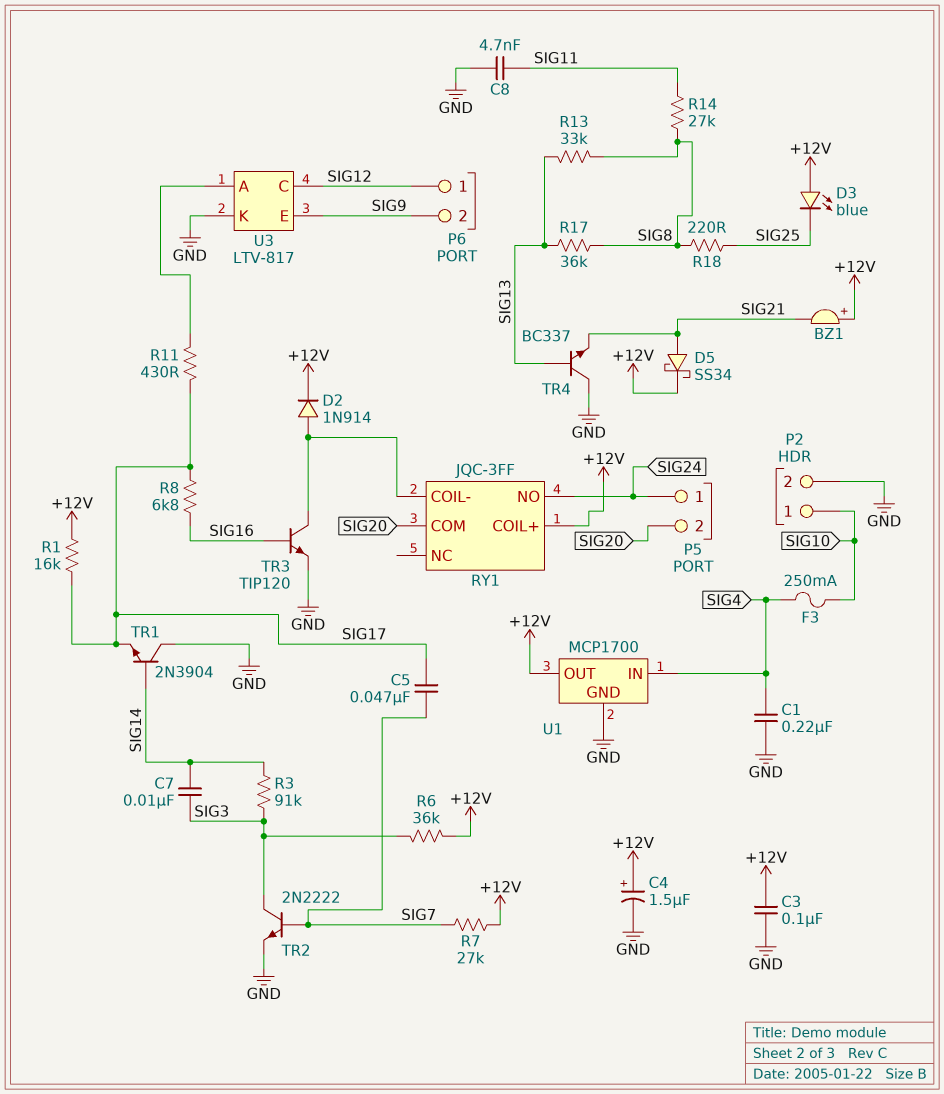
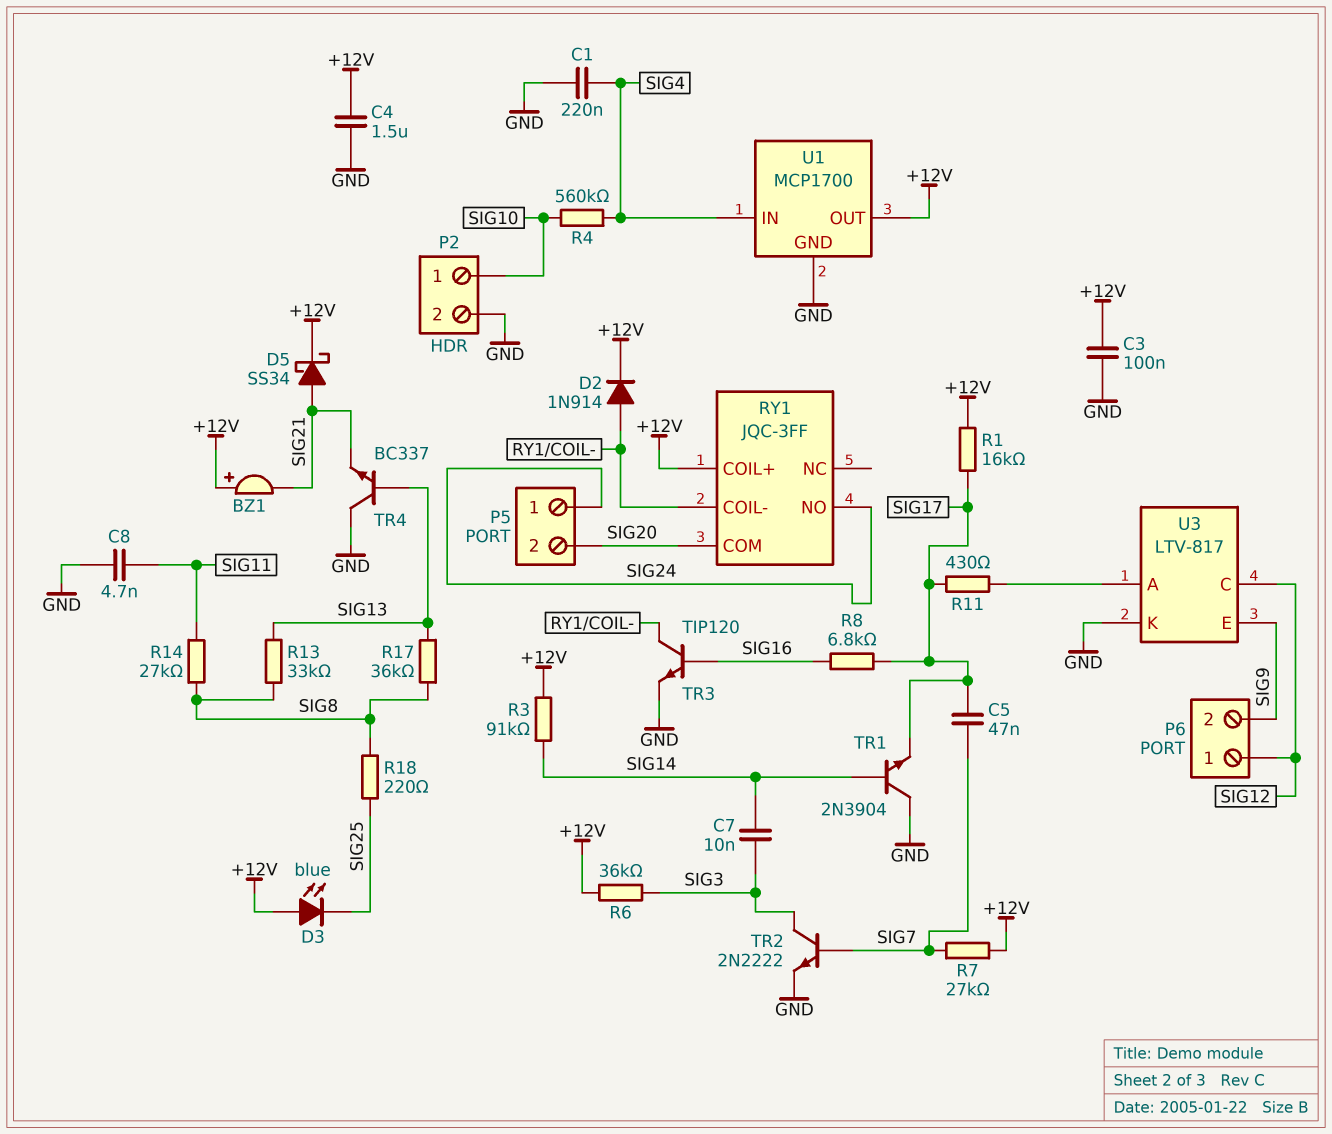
C4: 1.5uF (plus +12V, minus GND) -> 1.5uF (+12V, GND)
F3: 250mA (SIG4, SIG10) -> none
R3: 91k (SIG3, SIG14) -> 91k (+12V, SIG14)
R4: none -> 560k (SIG4, SIG10)

